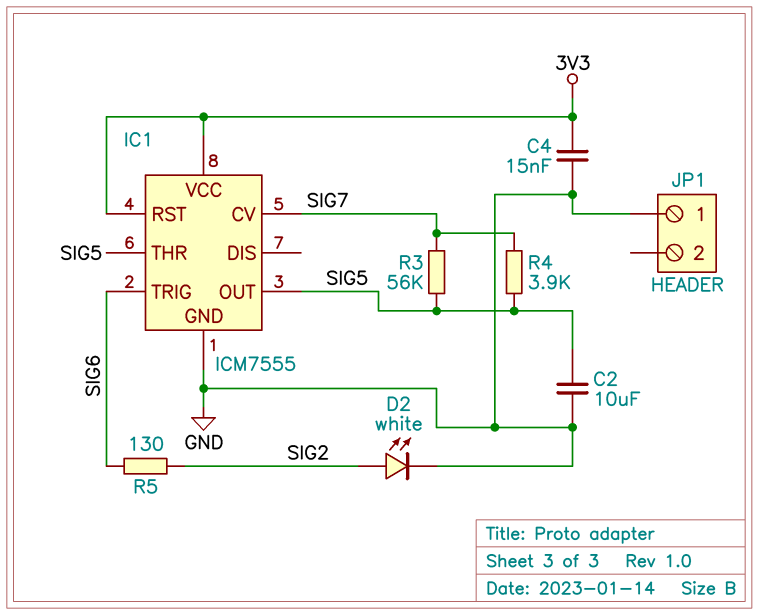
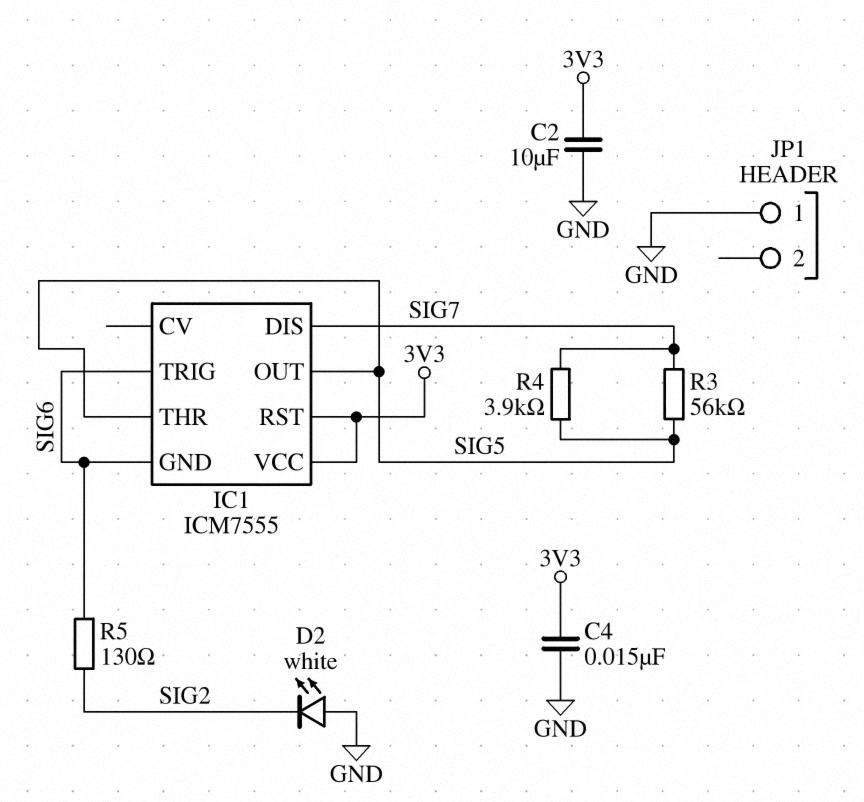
C2: 10uF (GND, SIG5) -> 10uF (3V3, GND)
D2: LED white (A SIG2, K GND) -> LED white (A GND, K SIG2)
IC1 pin CV: SIG7 -> none
IC1 pin DIS: none -> SIG7
IC1 pin GND: GND -> SIG6

